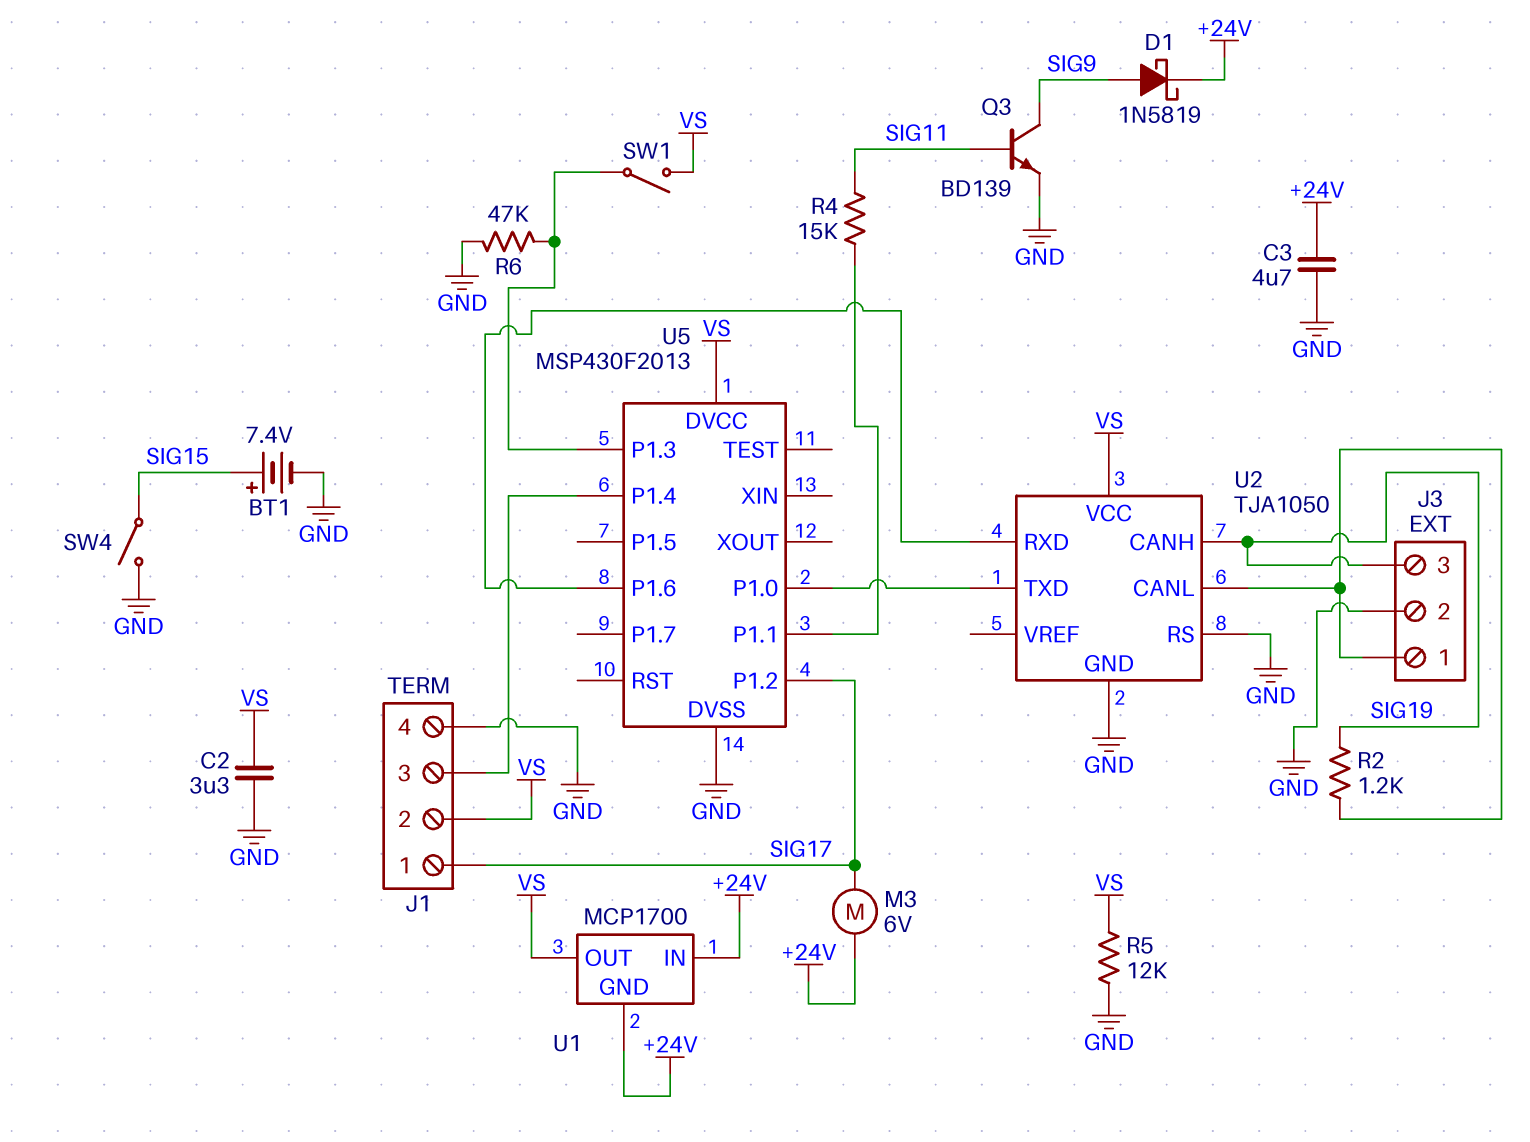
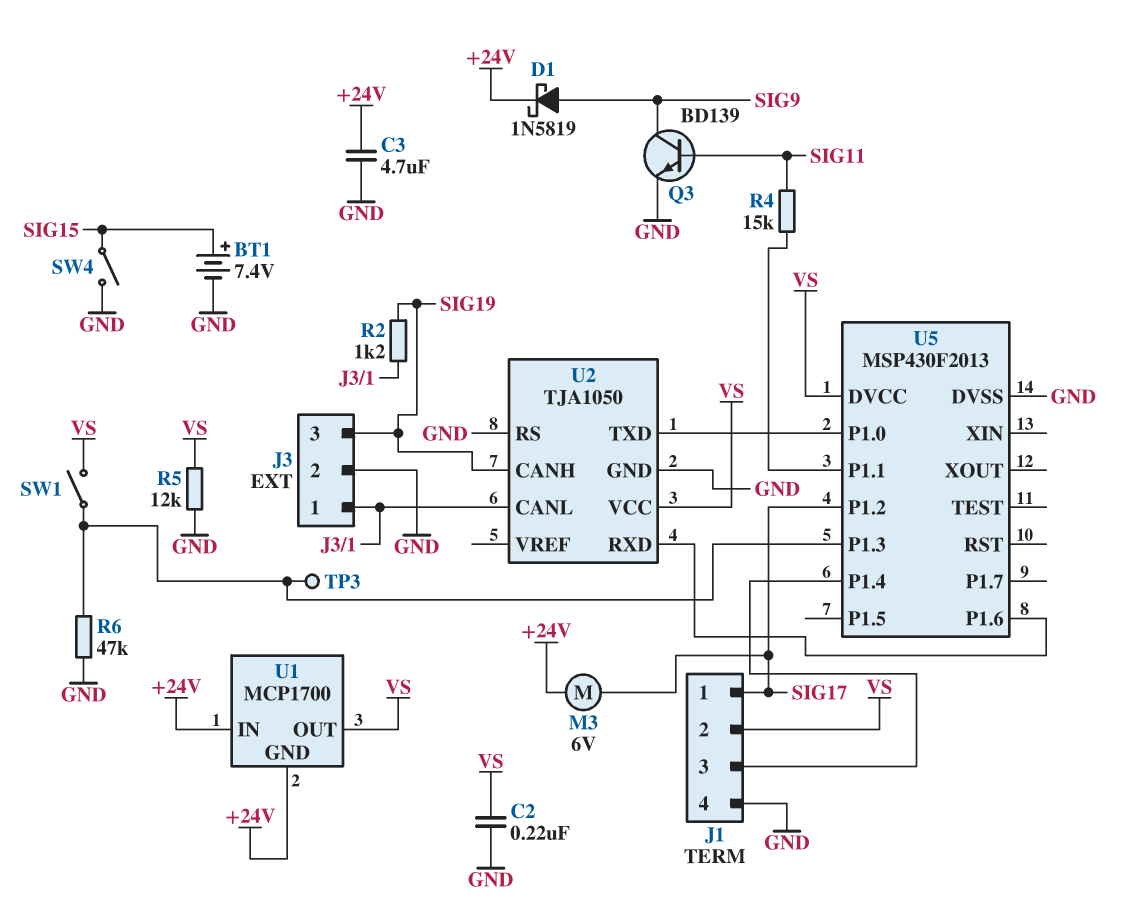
C2: 3.3uF (GND, VS) -> 220nF (GND, VS)
TP3: none -> test point (U5/P1.3)

